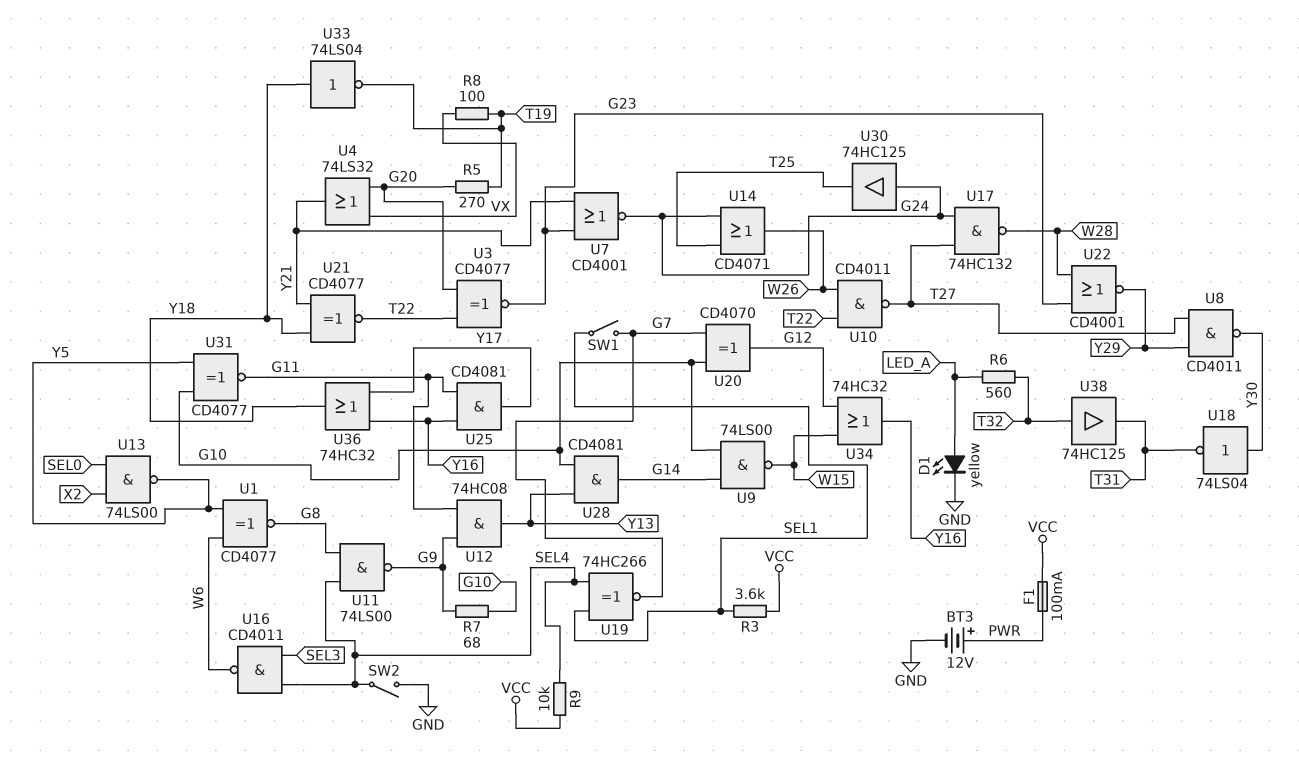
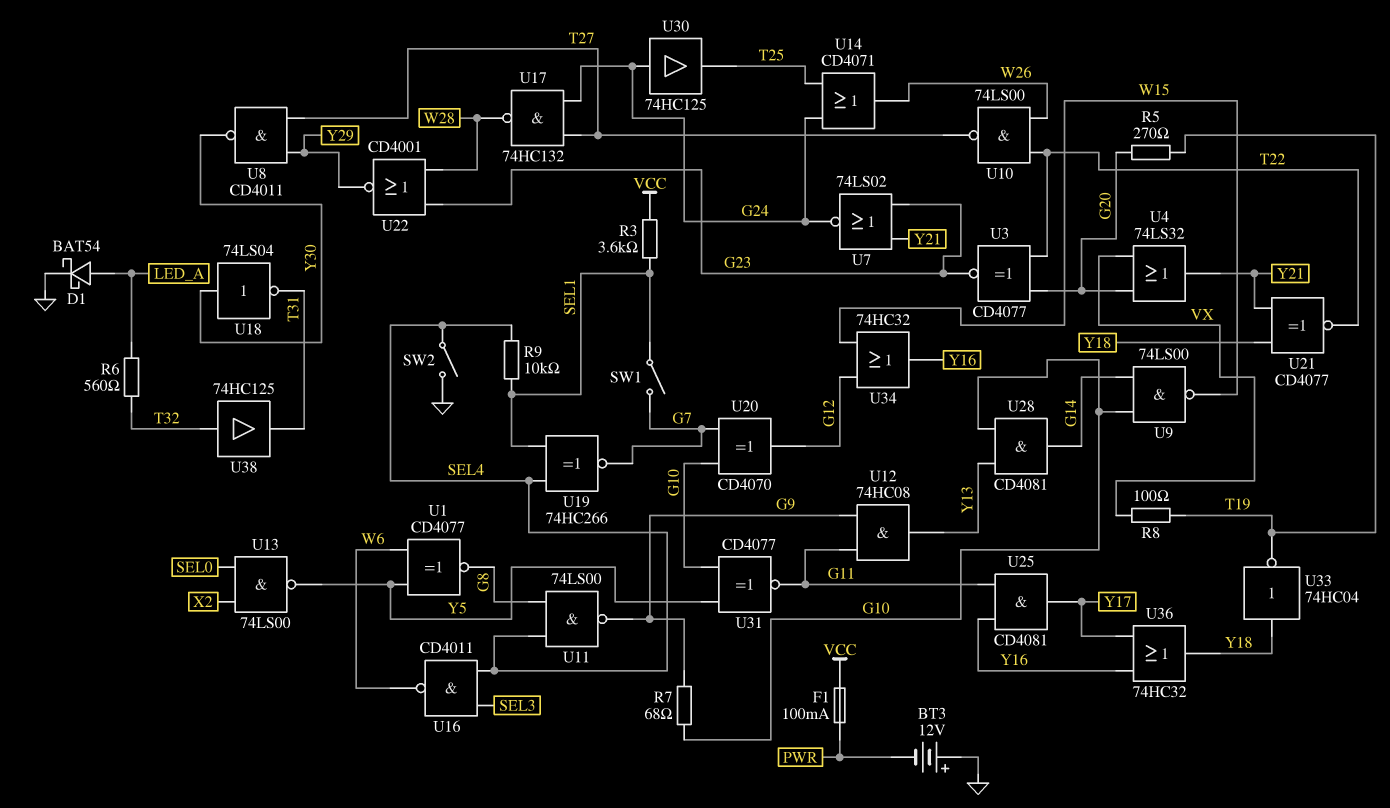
BT3: 12V (plus PWR, minus GND) -> 12V (plus GND, minus PWR)
D1: LED yellow (A LED_A, K GND) -> schottky BAT54 (A LED_A, K GND)
R9: 10k (SEL4, VCC) -> 10k (SEL1, SEL4)
U7: NOR CD4001 (in G23, in Y21, out G24) -> NOR 74LS02 (in G23, in Y21, out G24)
U10: NAND CD4011 (in T22, in W26, out T27) -> NAND 74LS00 (in T22, in W26, out T27)
U33: NOT 74LS04 (in Y18, out T19) -> NOT 74HC04 (in Y18, out T19)

